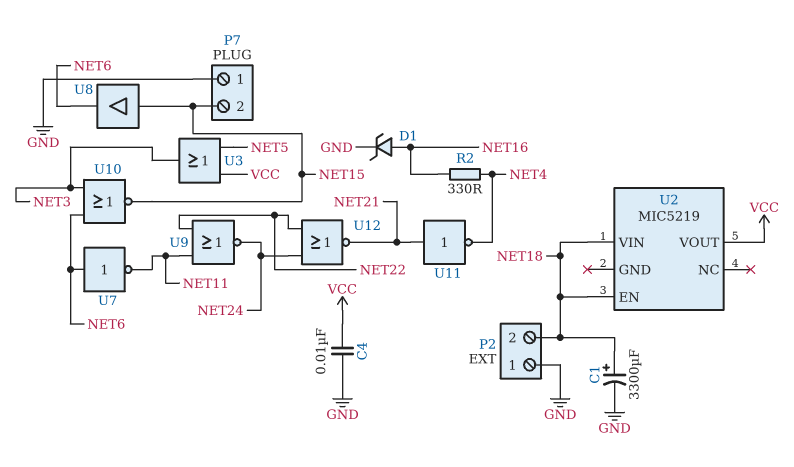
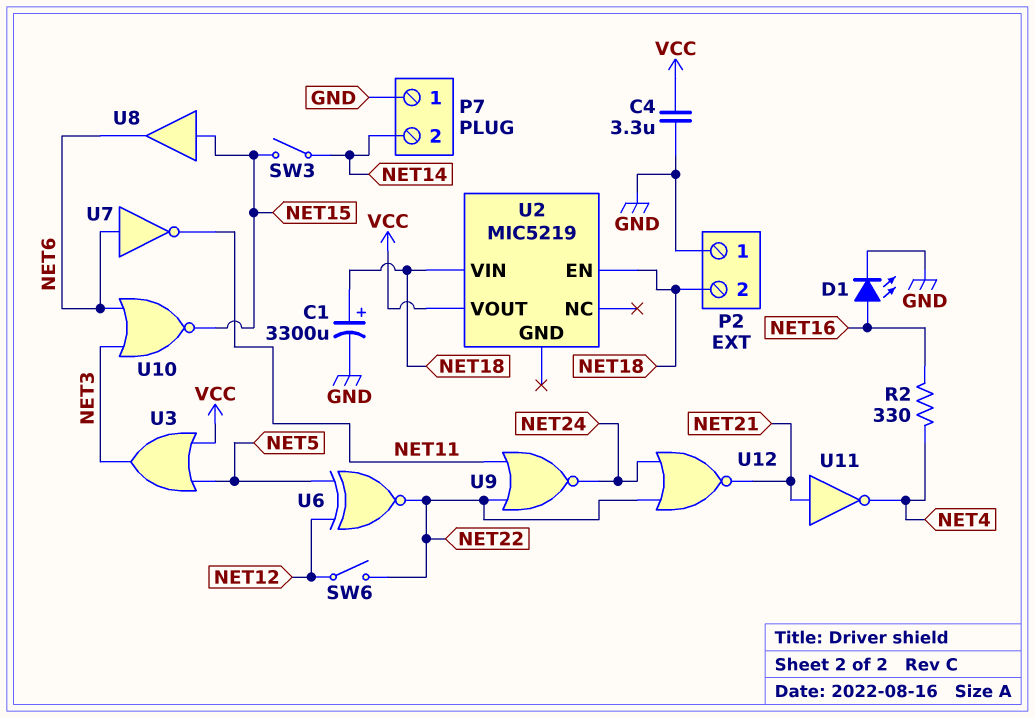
C4: 10nF (GND, VCC) -> 3.3uF (GND, VCC)
D1: zener (A NET16, K GND) -> LED (A NET16, K GND)
P7 pin 2: NET15 -> NET14
SW3: none -> switch (NET14, NET15)
SW6: none -> switch (NET12, NET22)
U6: none -> XNOR (in NET5, in NET12, out NET22)

